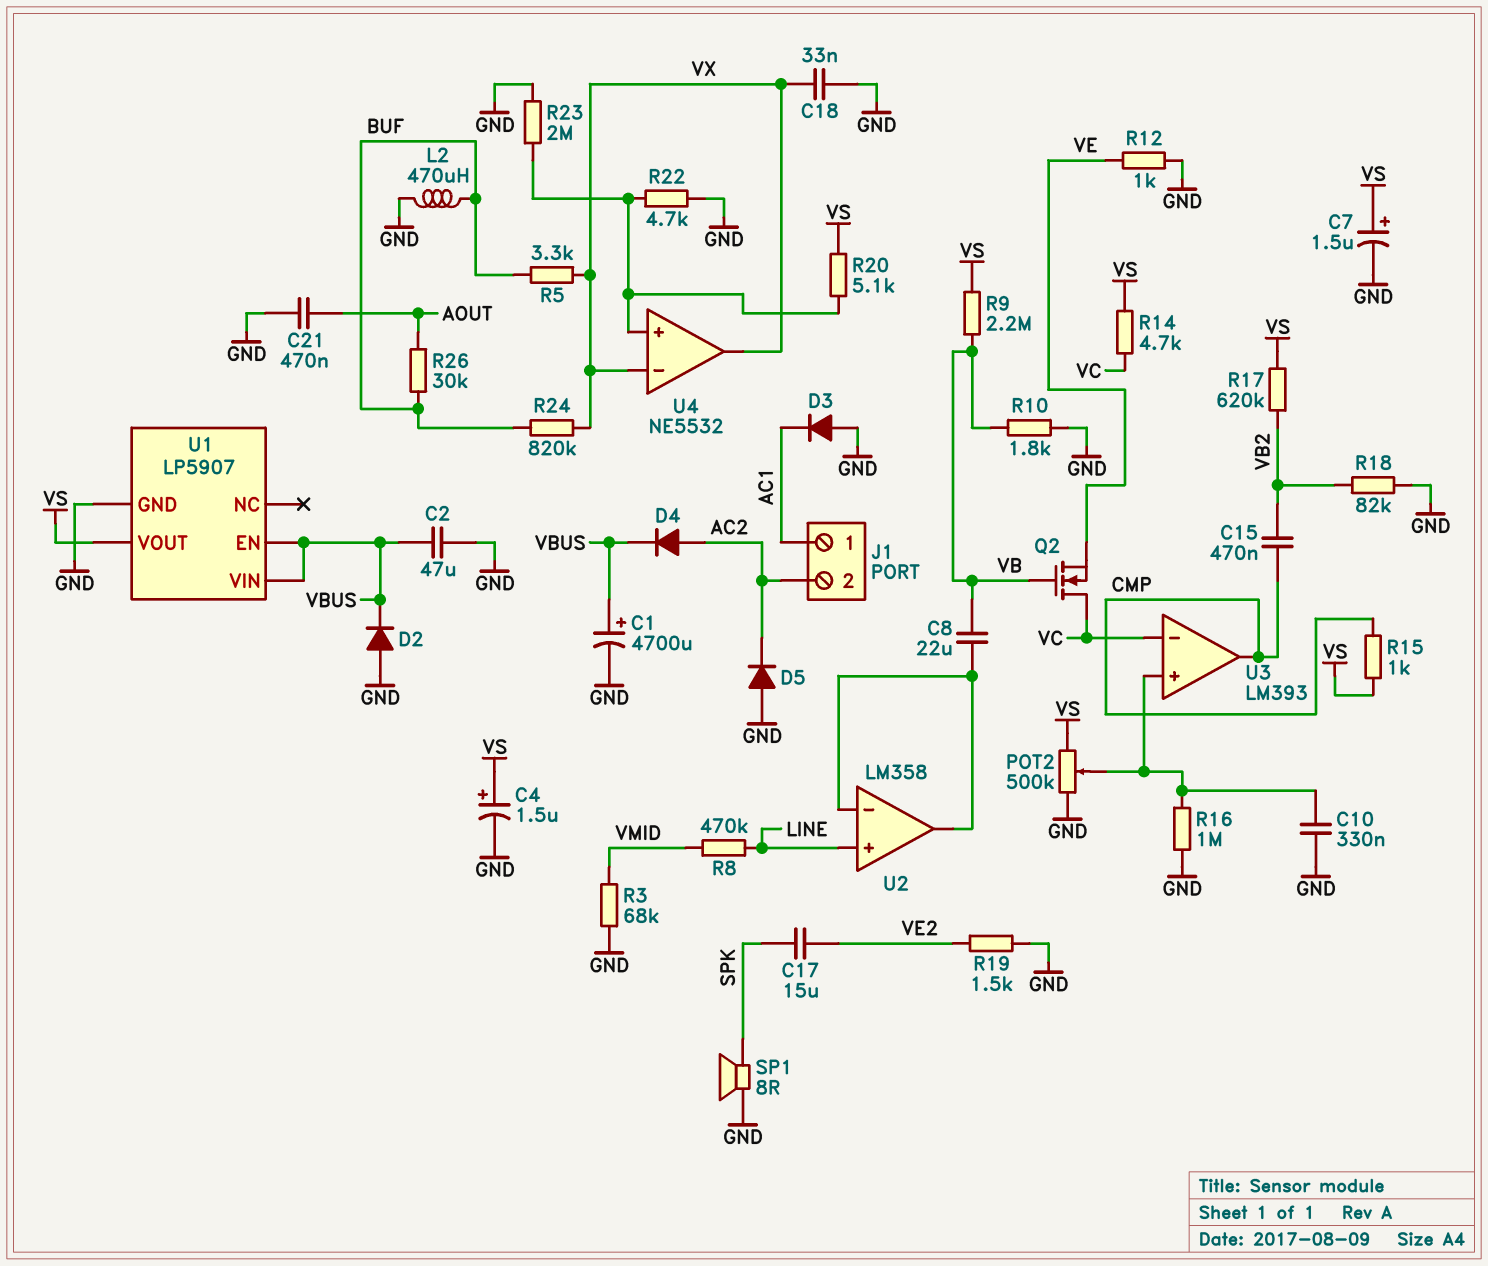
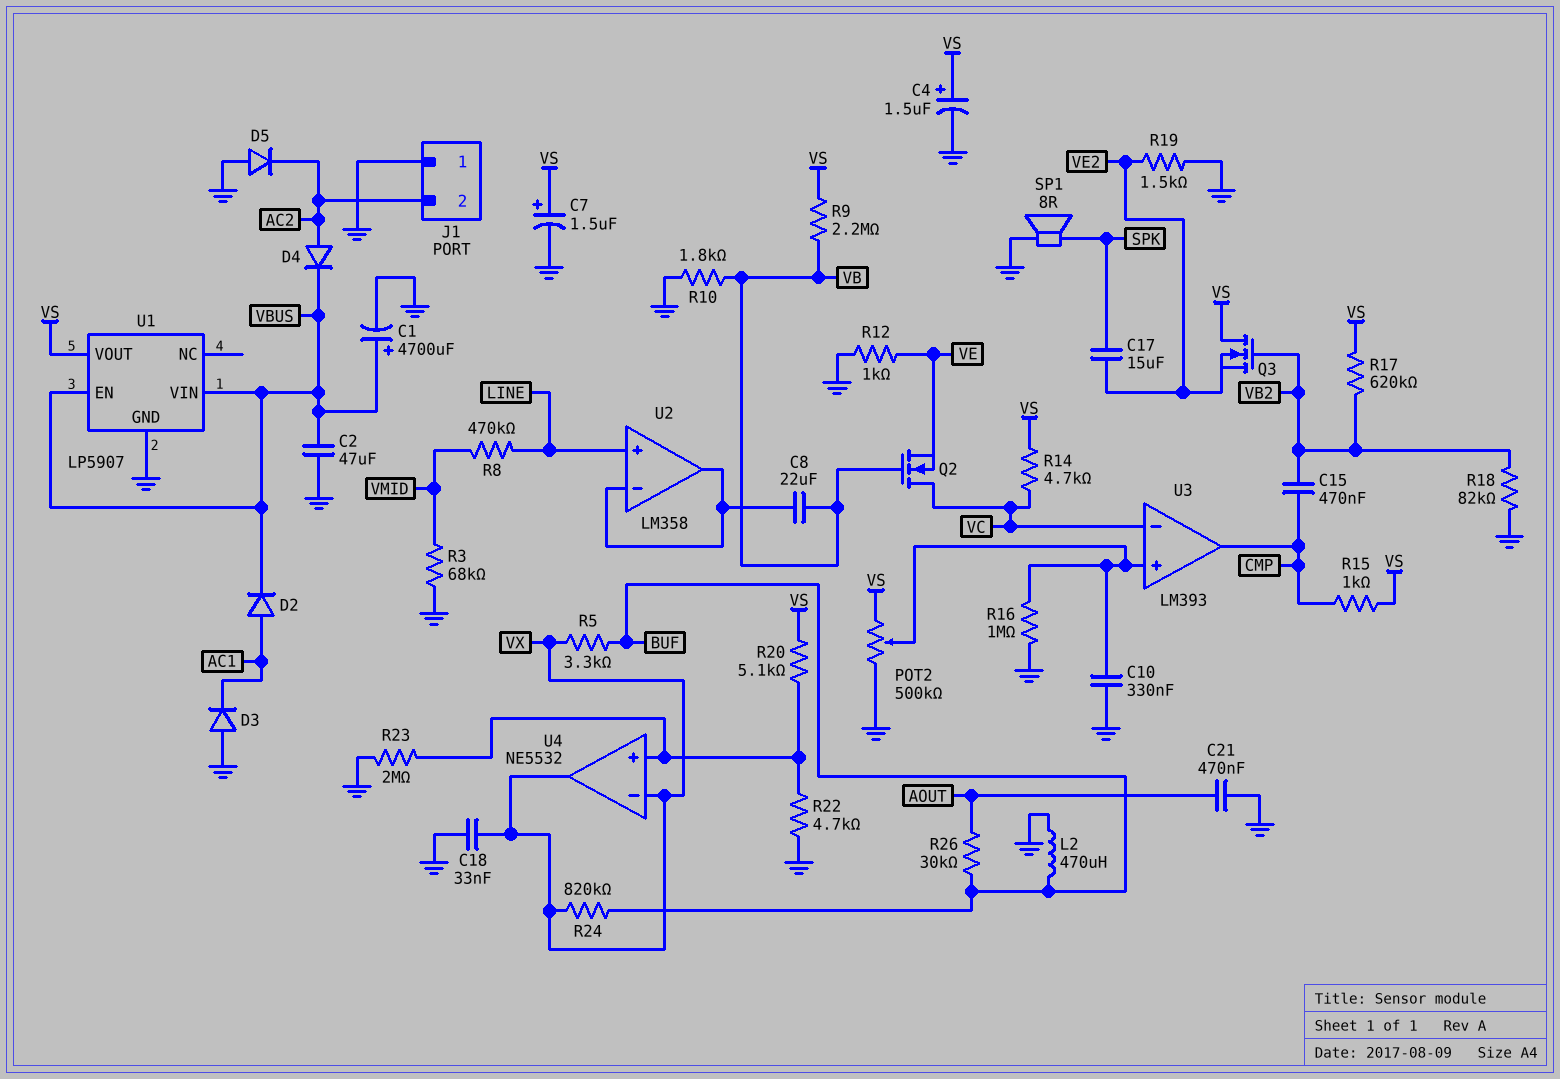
D2: diode (A GND, K VBUS) -> diode (A AC1, K VBUS)
J1 pin 1: AC1 -> GND
Q3: none -> NMOS (G VB2, D VS, S VE2)

